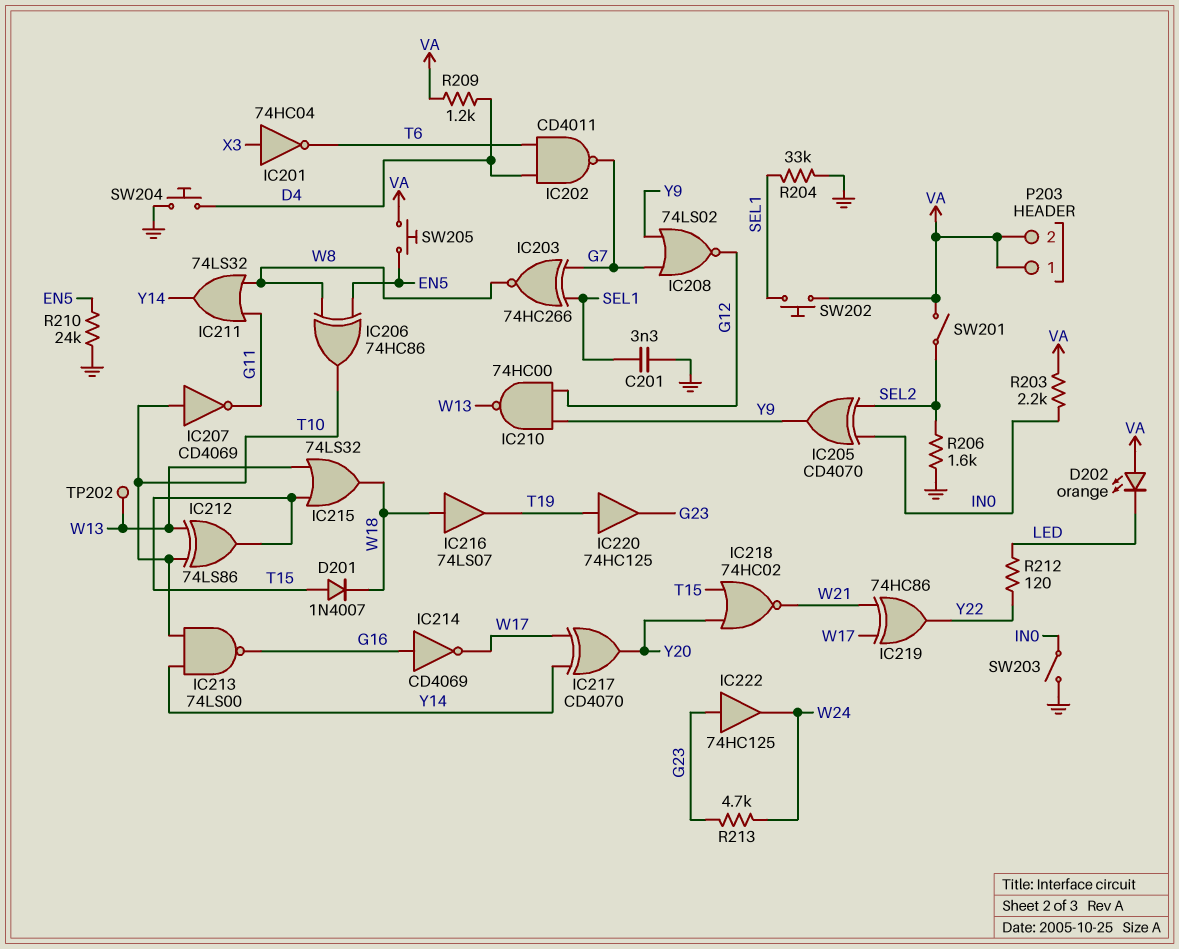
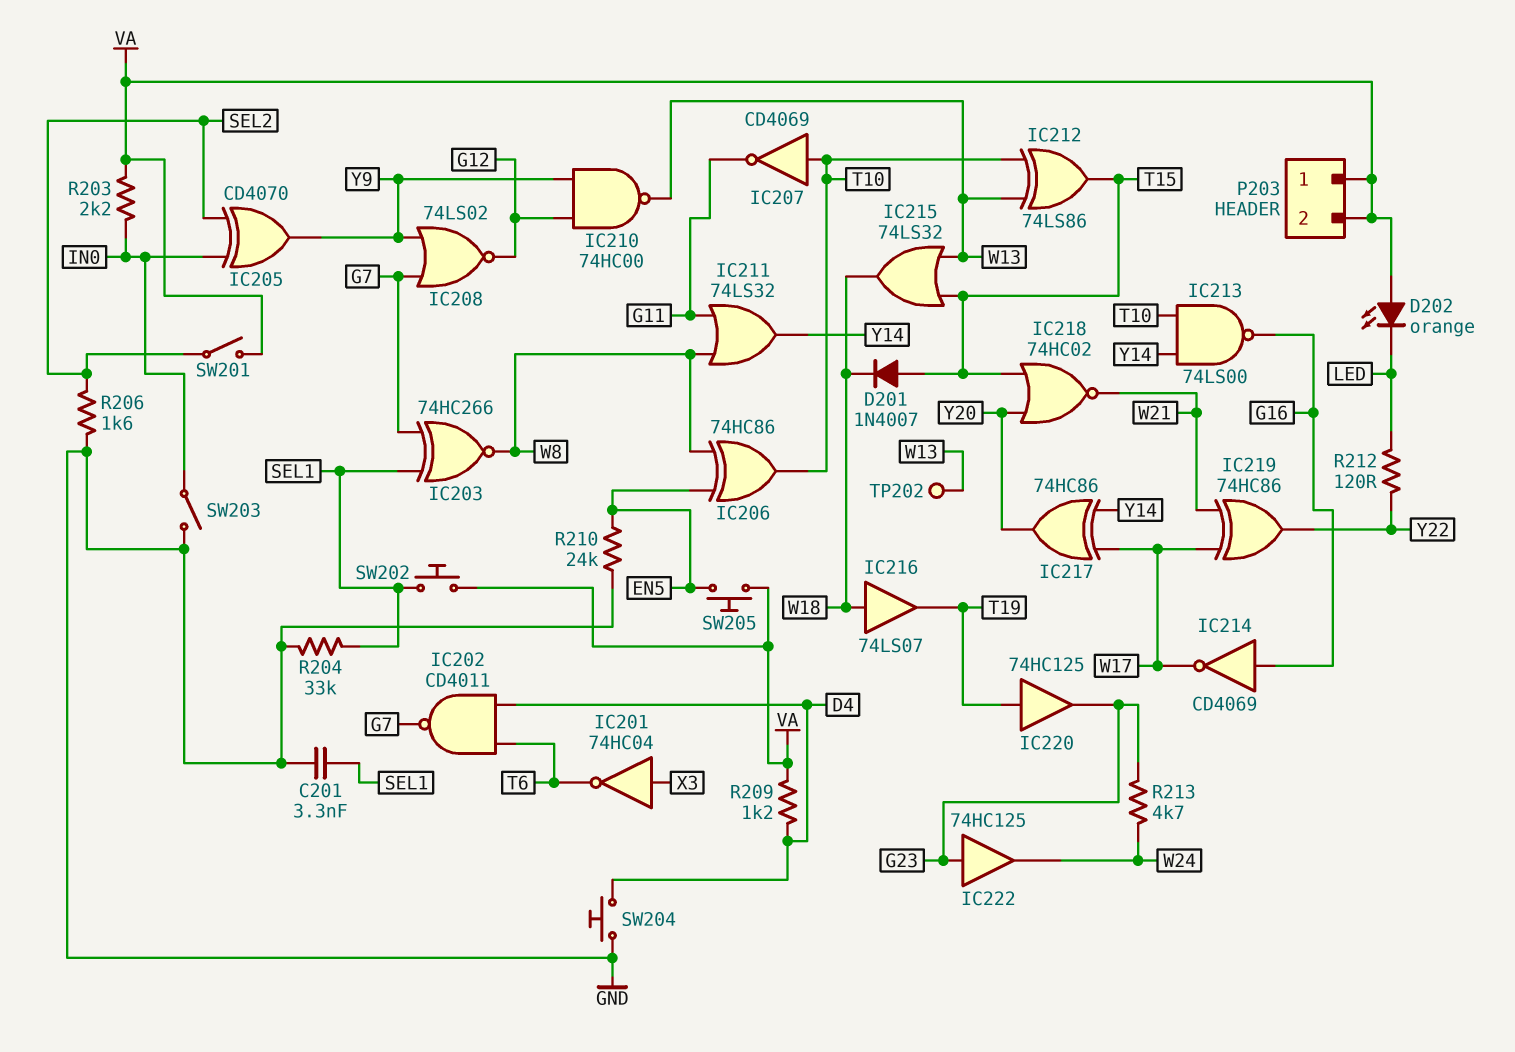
IC217: XOR CD4070 (in W17, in Y14, out Y20) -> XOR 74HC86 (in W17, in Y14, out Y20)

